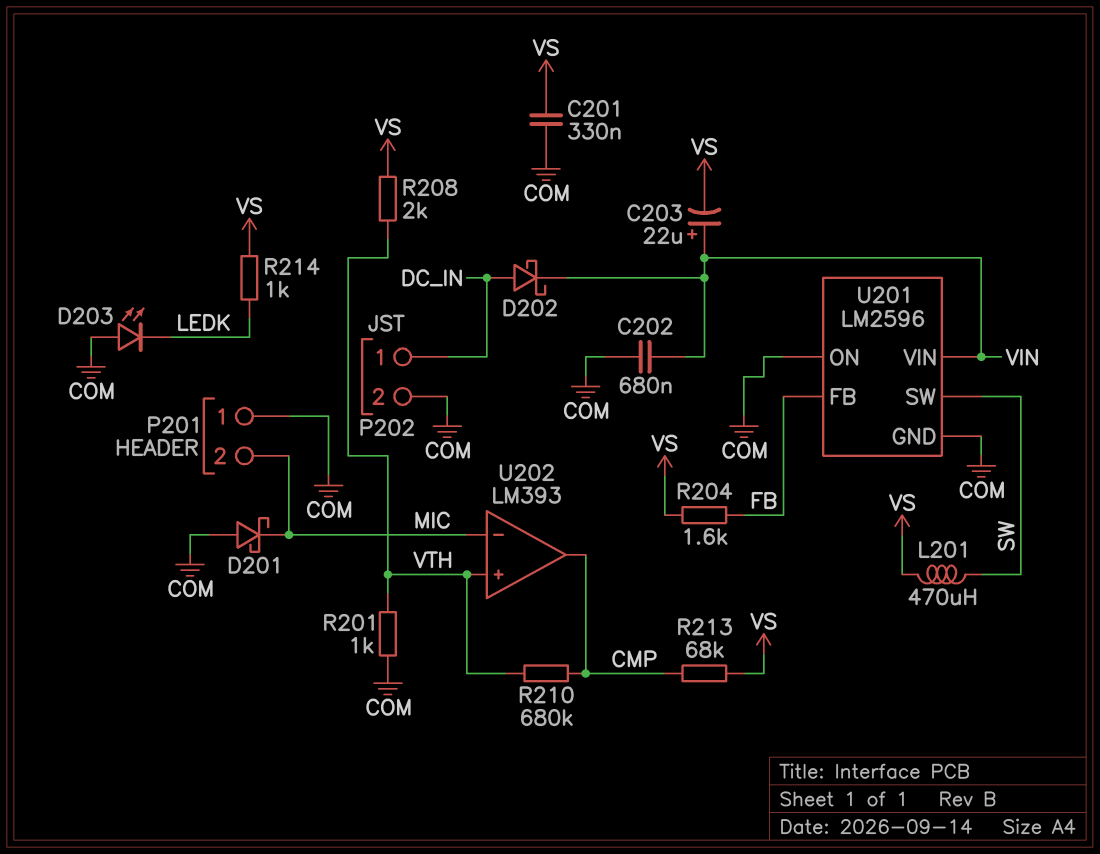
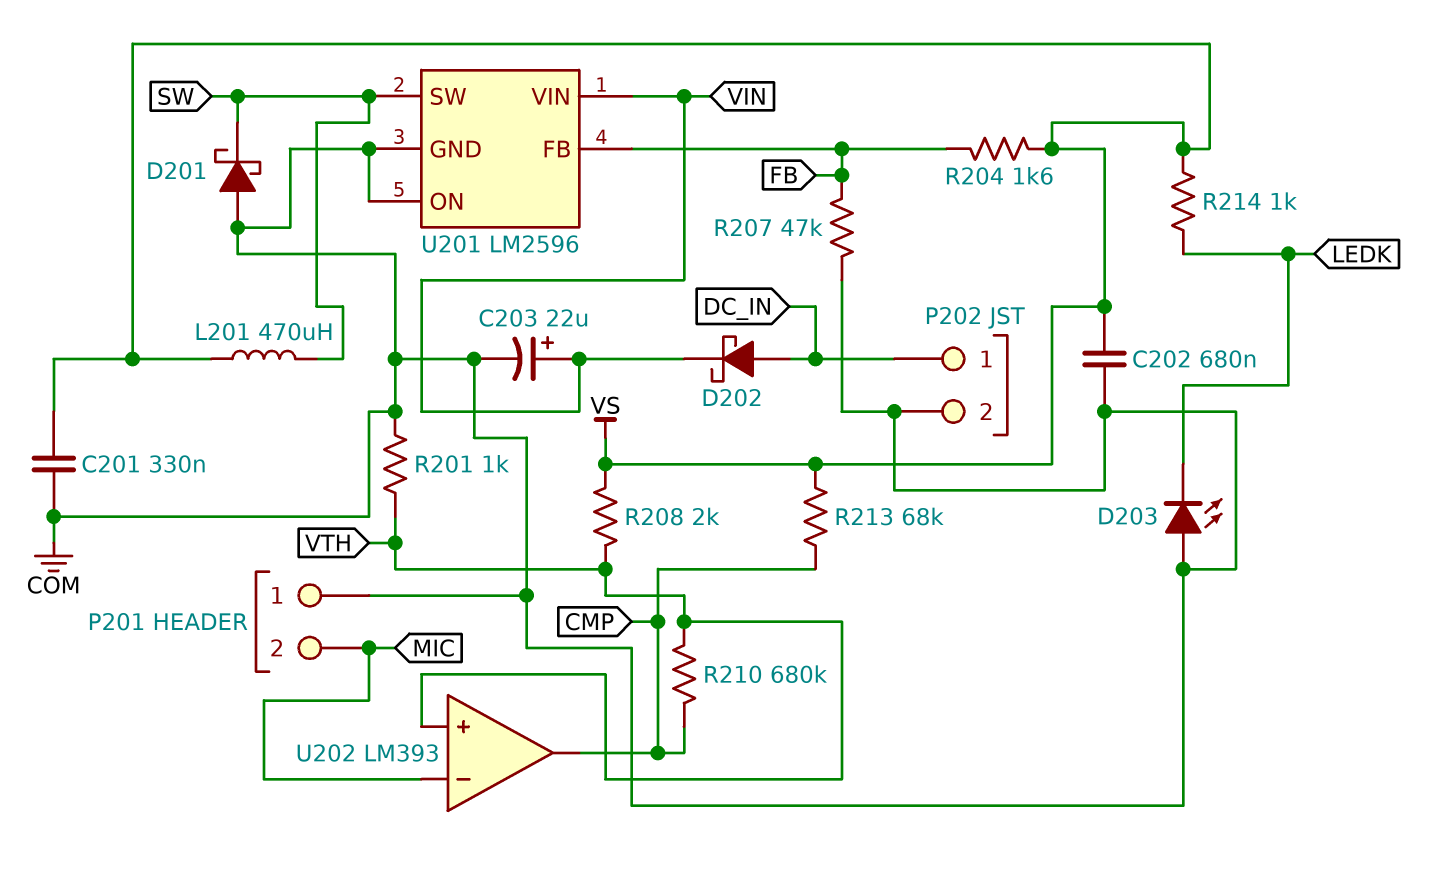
C202: 680nF (COM, VIN) -> 680nF (COM, VS)
C203: 22uF (plus VIN, minus VS) -> 22uF (plus VIN, minus COM)
D201: schottky (A COM, K MIC) -> schottky (A COM, K SW)
R207: none -> 47k (COM, FB)

